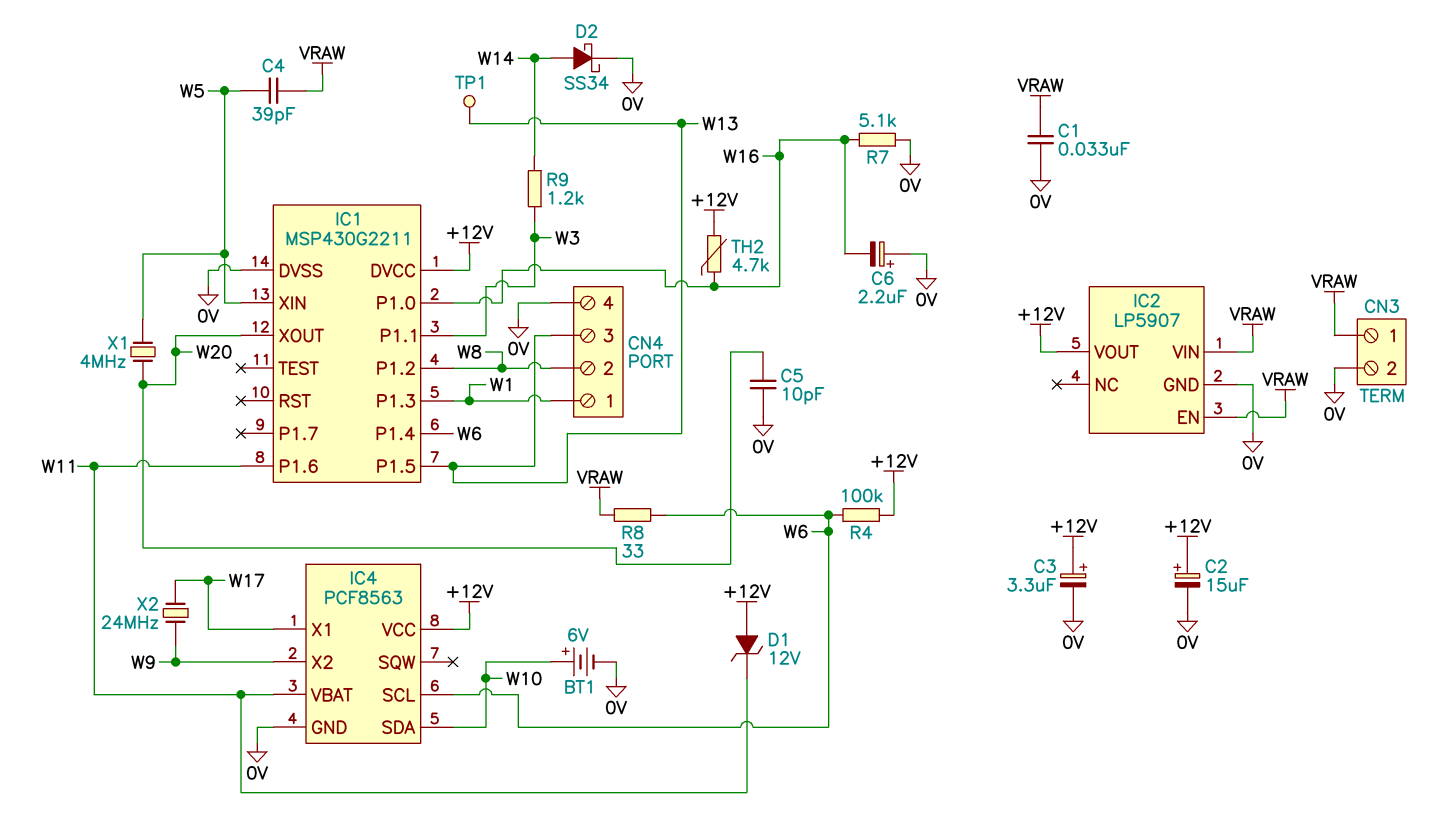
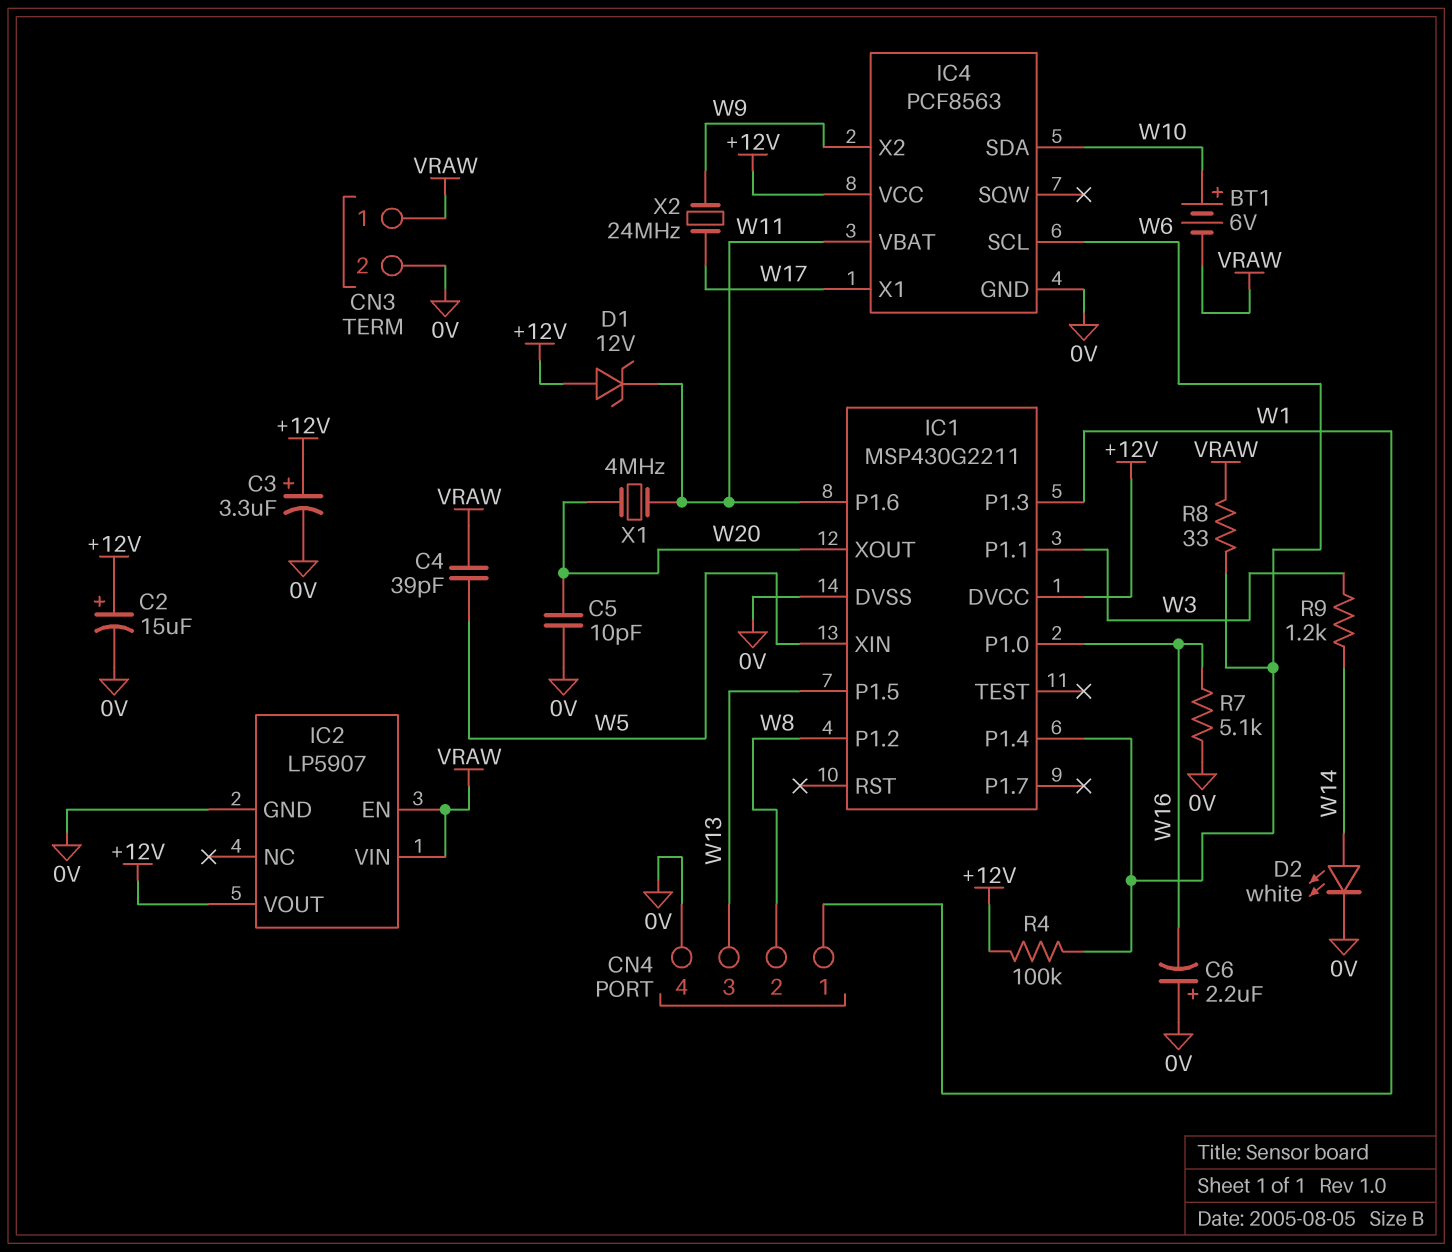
BT1: 6V (plus W10, minus 0V) -> 6V (plus W10, minus VRAW)
C1: 33nF (0V, VRAW) -> none
D2: schottky SS34 (A W14, K 0V) -> LED white (A W14, K 0V)
TH2: 4.7k (+12V, W16) -> none
TP1: test point (W13) -> none
X1: 4MHz (W5, W20) -> 4MHz (W11, W20)

